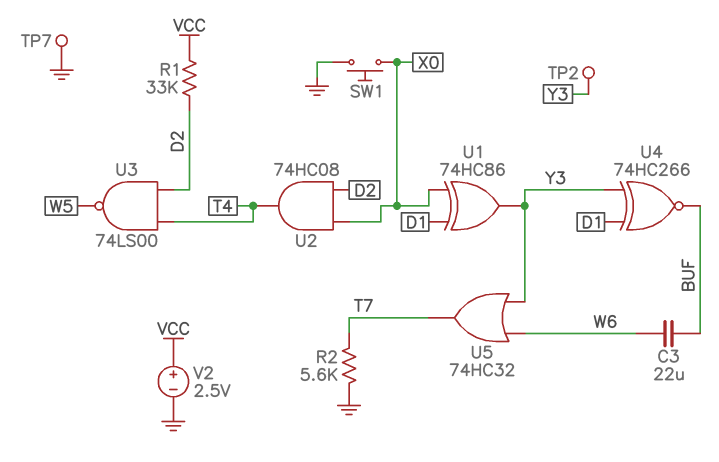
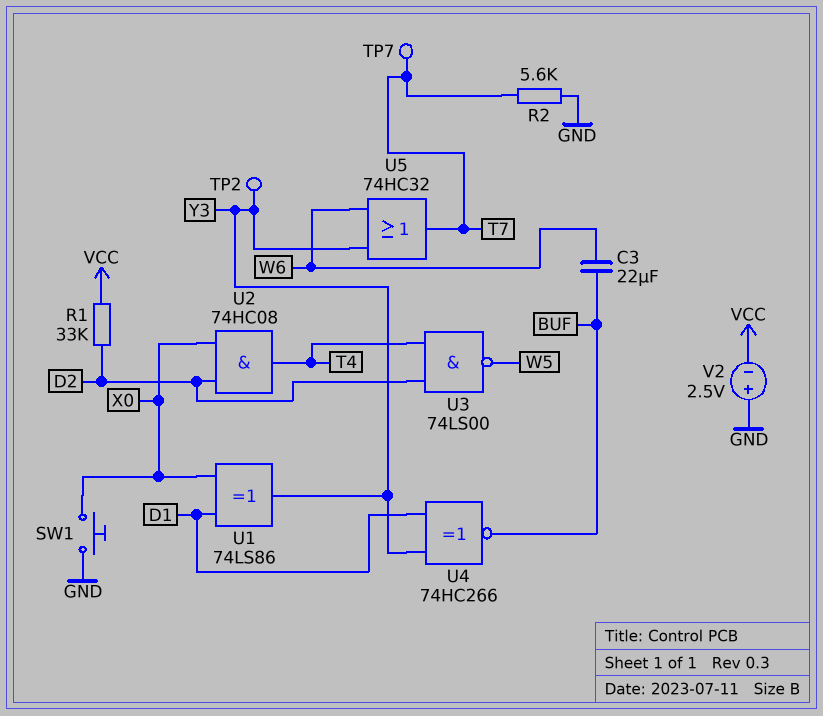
TP7: test point (GND) -> test point (T7)
U1: XOR 74HC86 (in D1, in X0, out Y3) -> XOR 74LS86 (in D1, in X0, out Y3)
V2: 2.5V (plus VCC, minus GND) -> 2.5V (plus GND, minus VCC)

